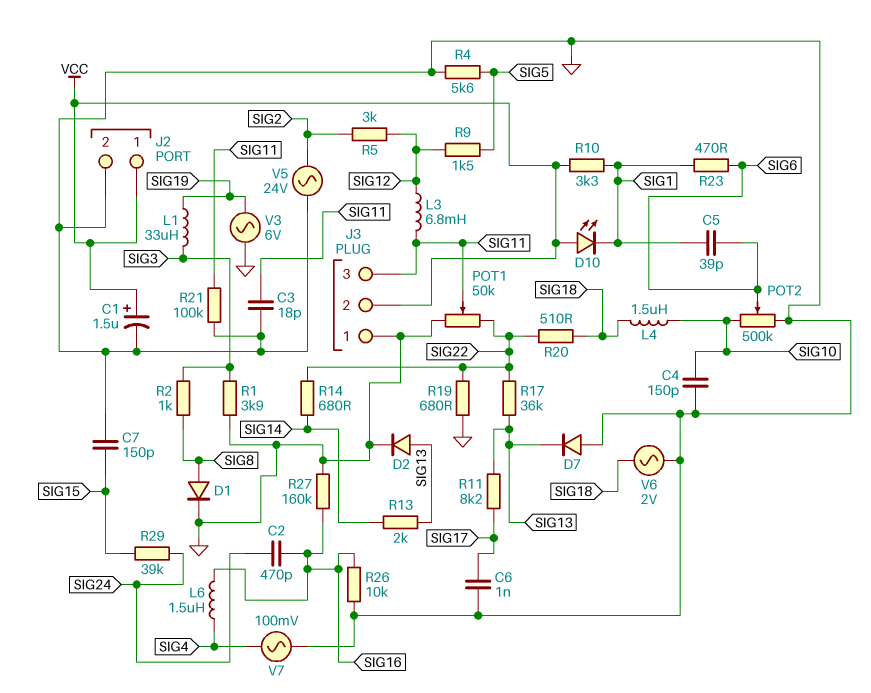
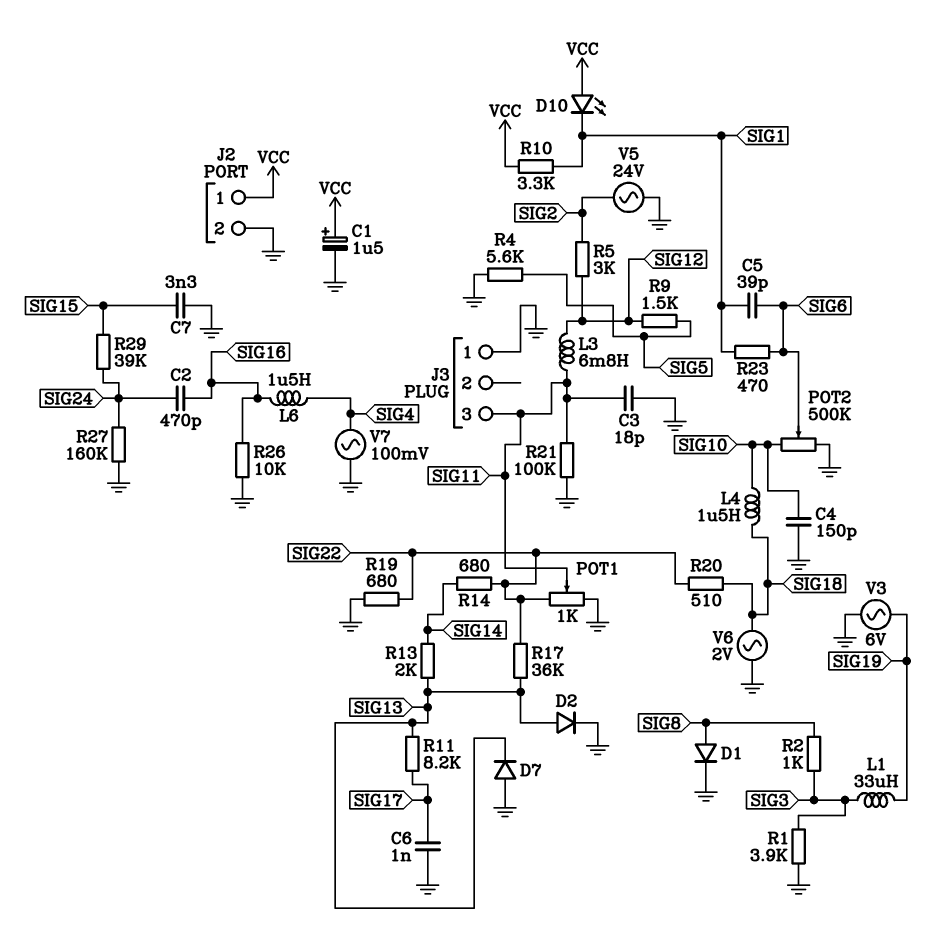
C7: 150pF (GND, SIG15) -> 3.3nF (GND, SIG15)
J3 pin 2: VCC -> none
POT1: 50k (GND, SIG22, wiper SIG11) -> 1k (GND, SIG22, wiper SIG11)
R27: 160k (GND, SIG16) -> 160k (GND, SIG24)

